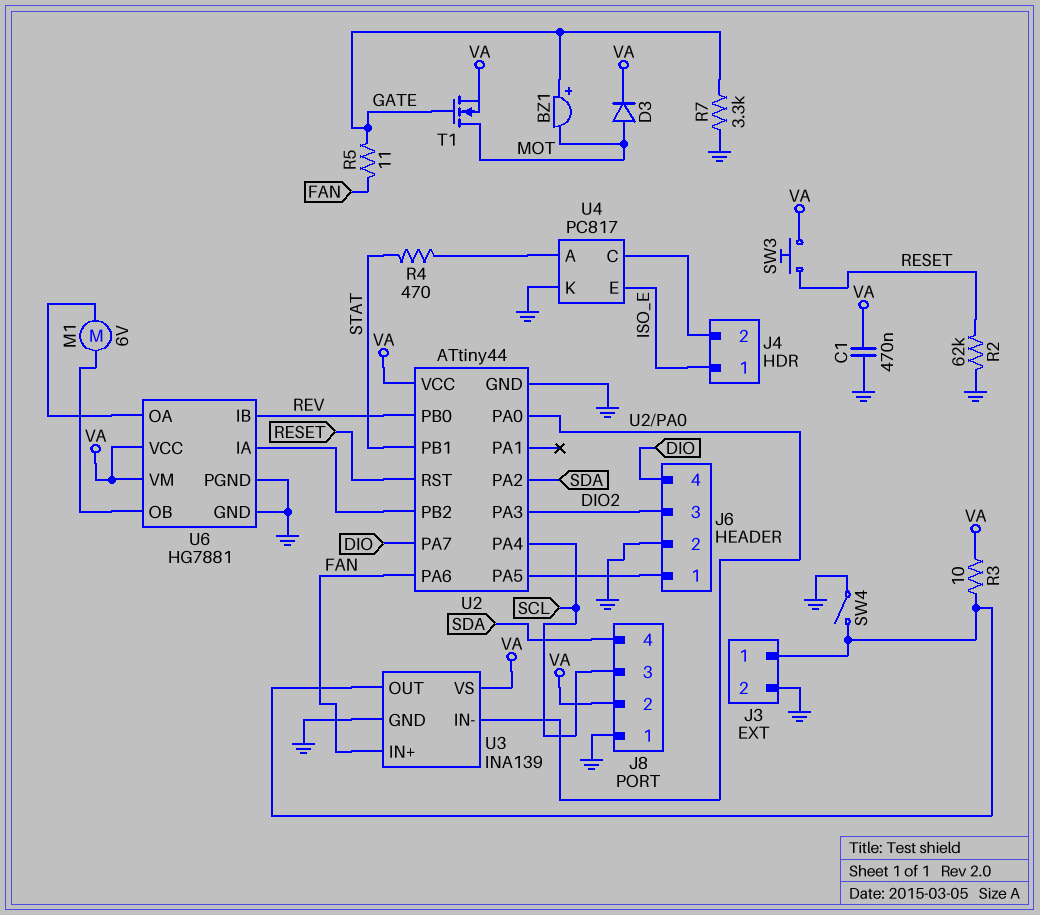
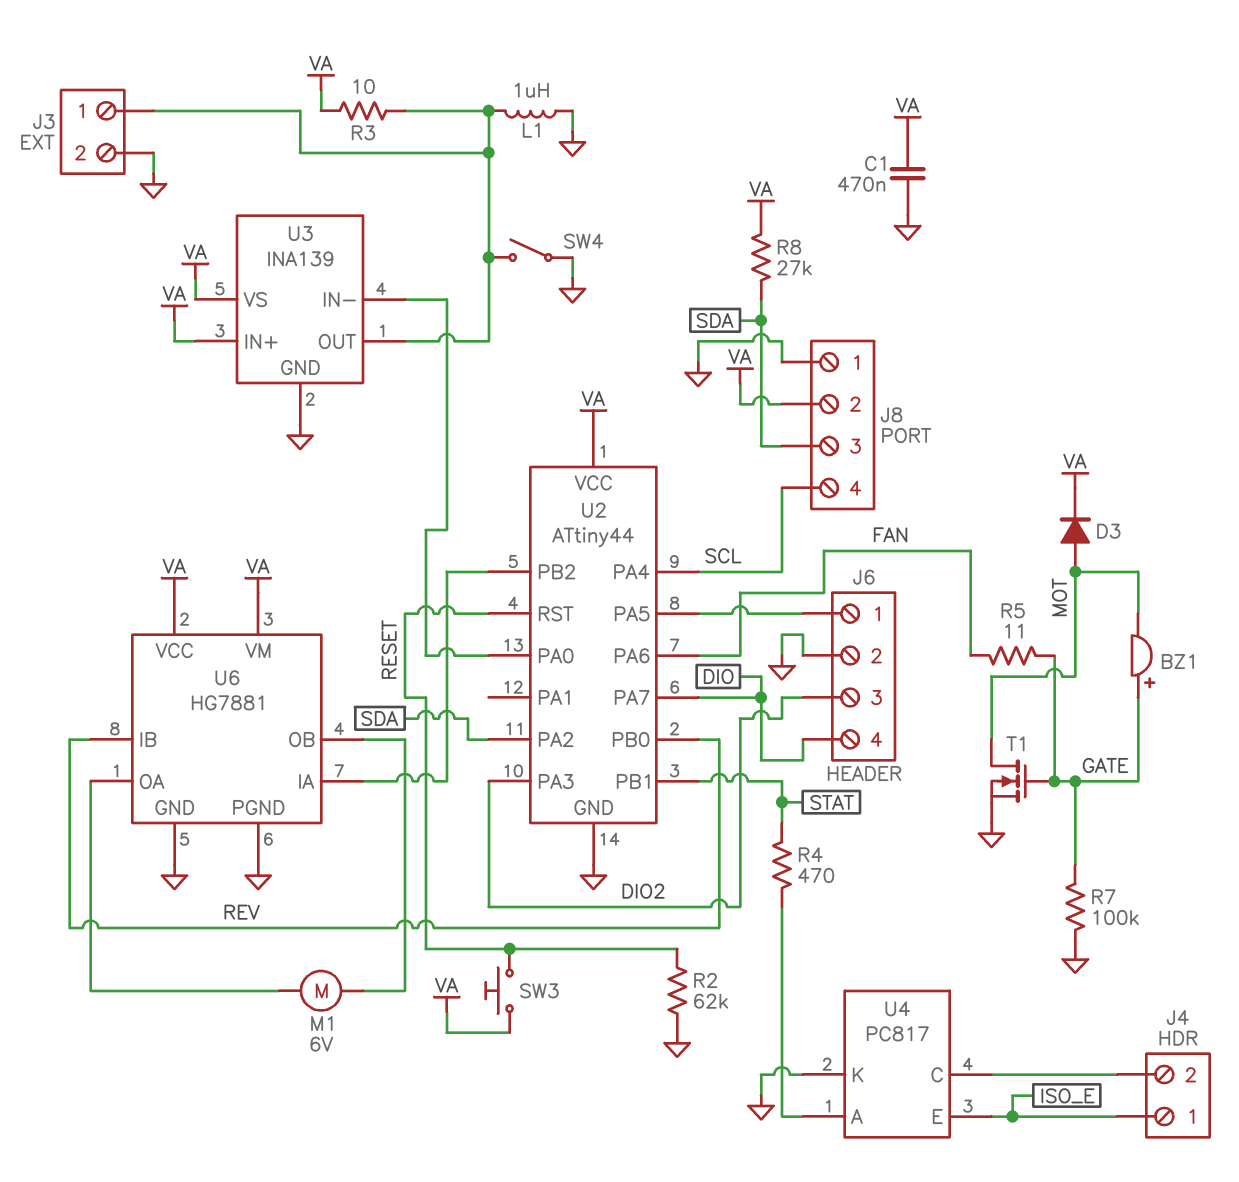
J8 pin 3: SCL -> SDA
J8 pin 4: SDA -> SCL
L1: none -> 1uH (GND, J3/1)
R7: 3.3k (GATE, GND) -> 100k (GATE, GND)
R8: none -> 27k (SDA, VA)
T1: NMOS (G GATE, D MOT, S VA) -> NMOS (G GATE, D MOT, S GND)
U3 pin IN+: FAN -> VA

